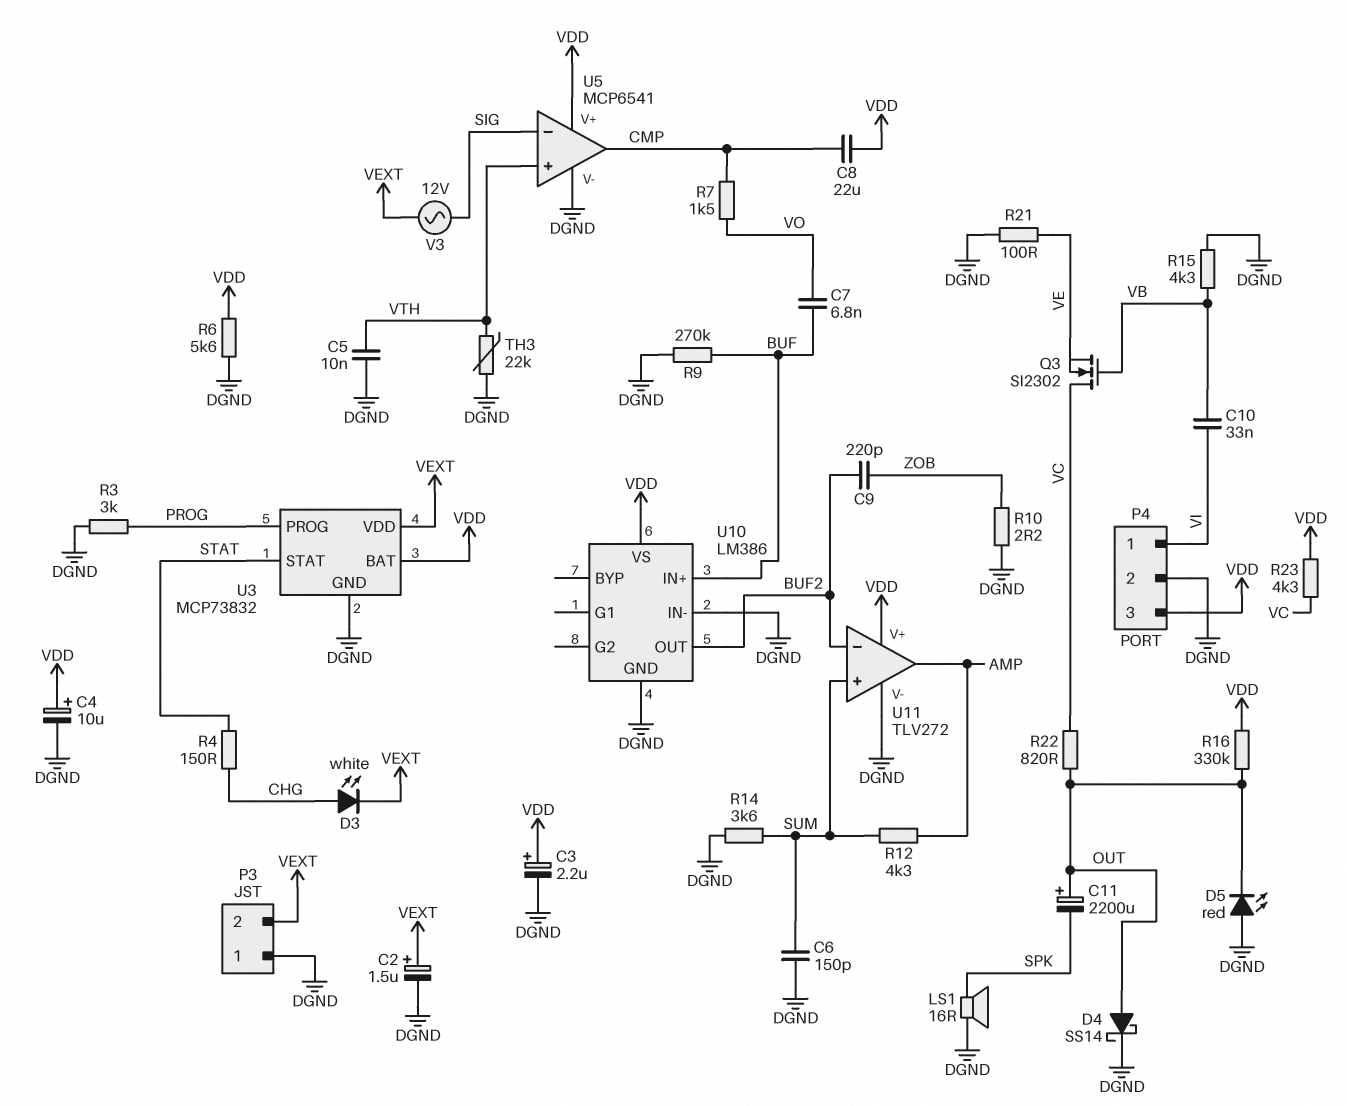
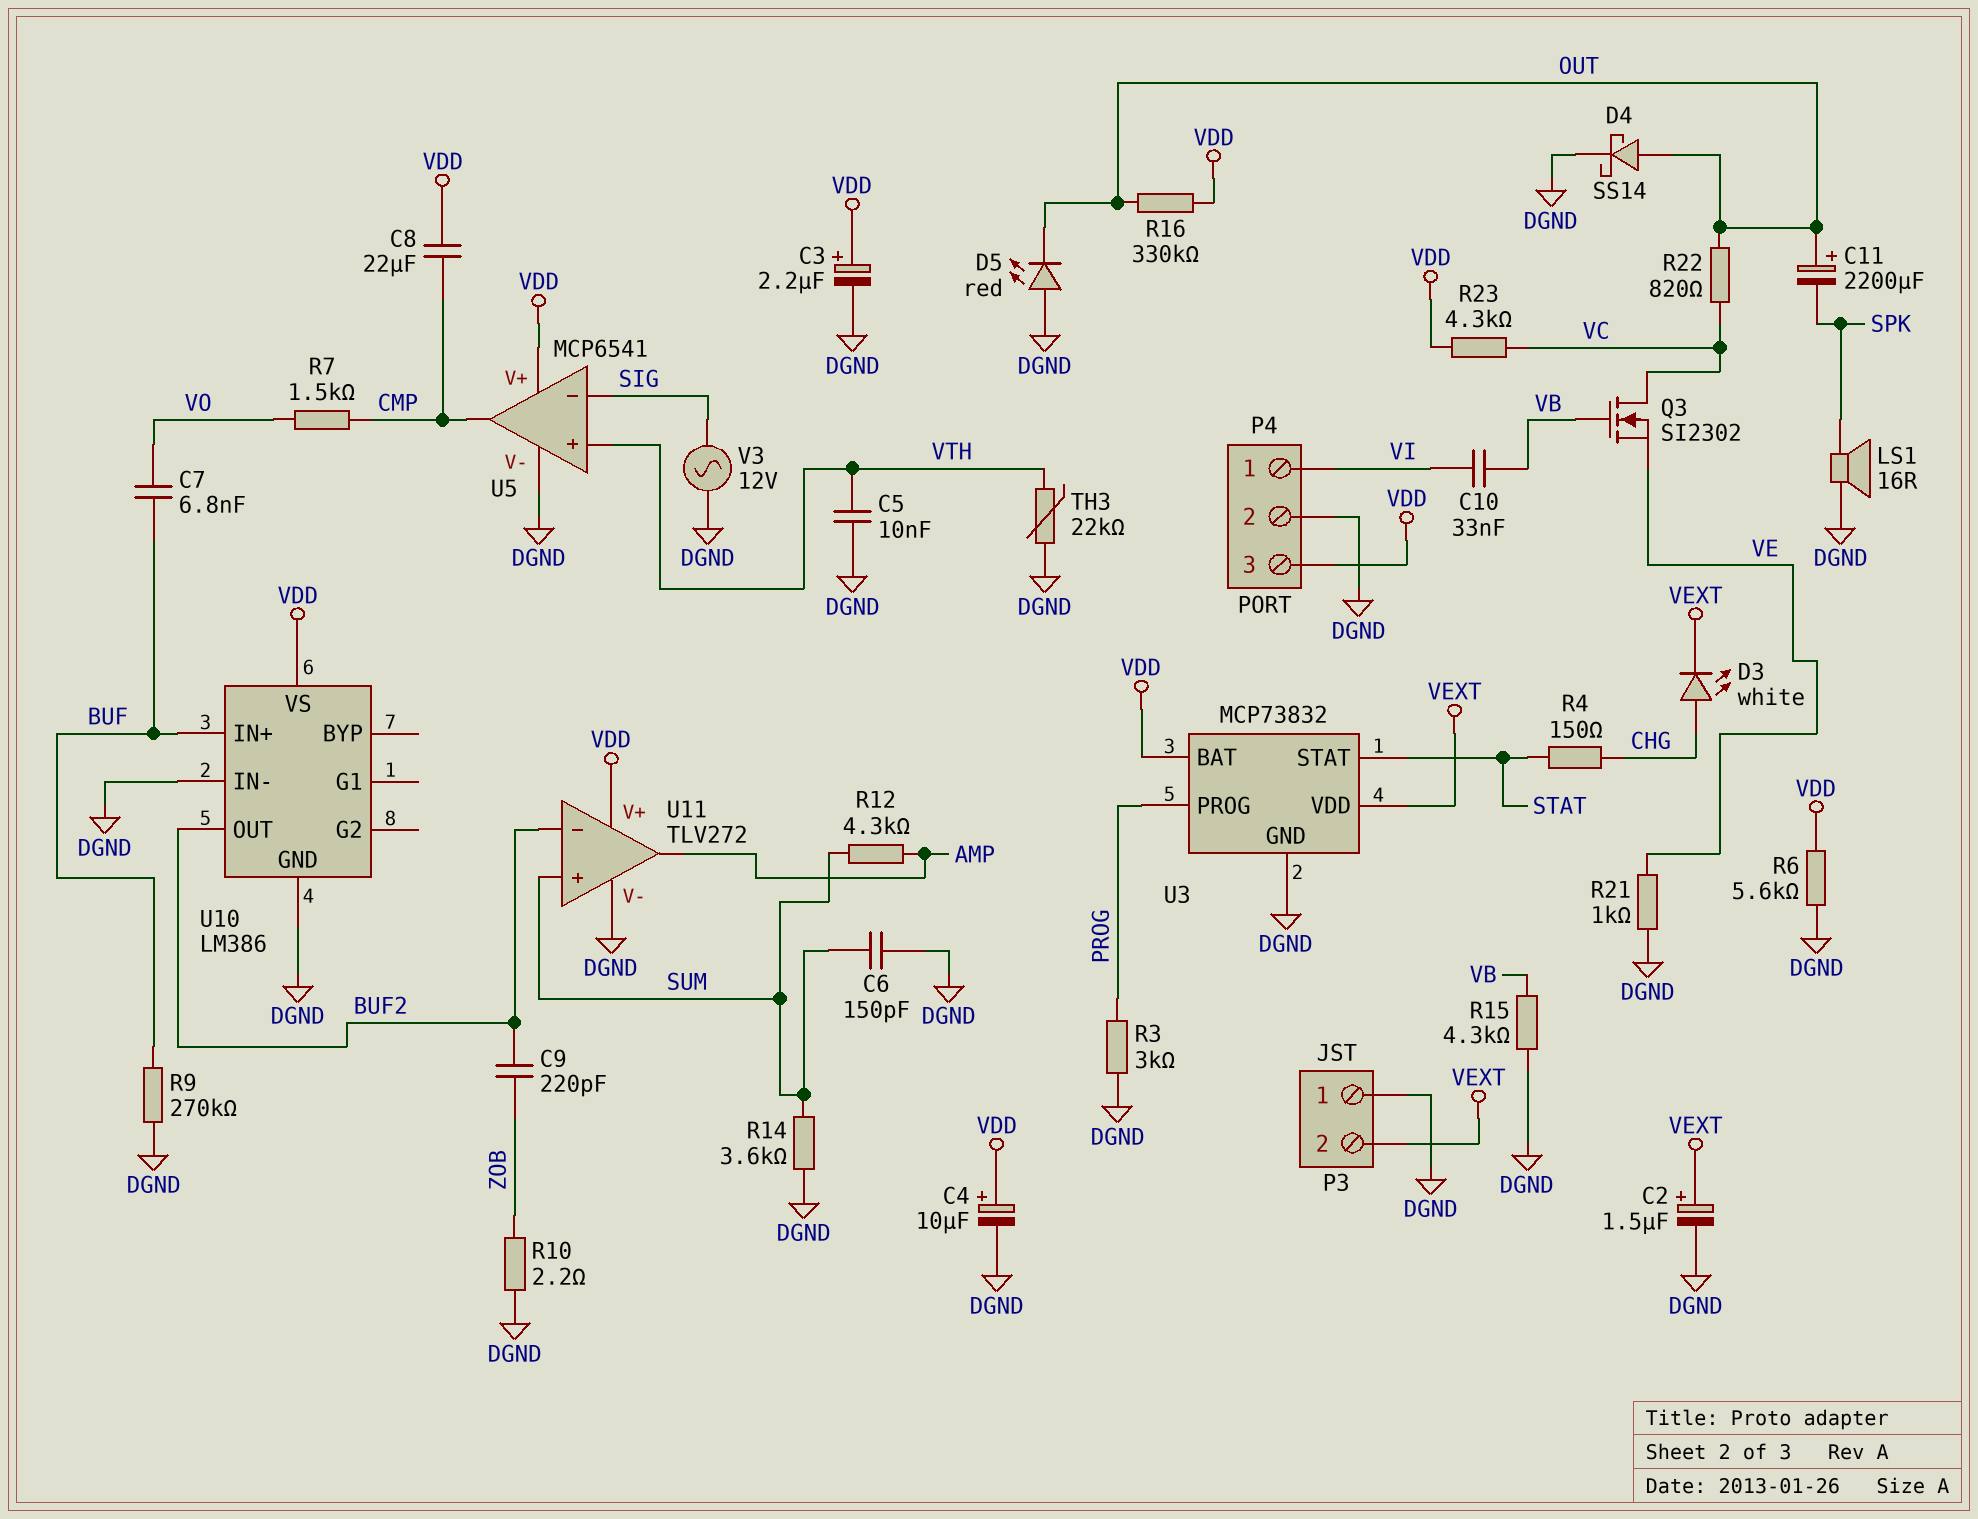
R21: 100 (DGND, VE) -> 1k (DGND, VE)
V3: AC 12V (SIG, VEXT) -> AC 12V (DGND, SIG)

